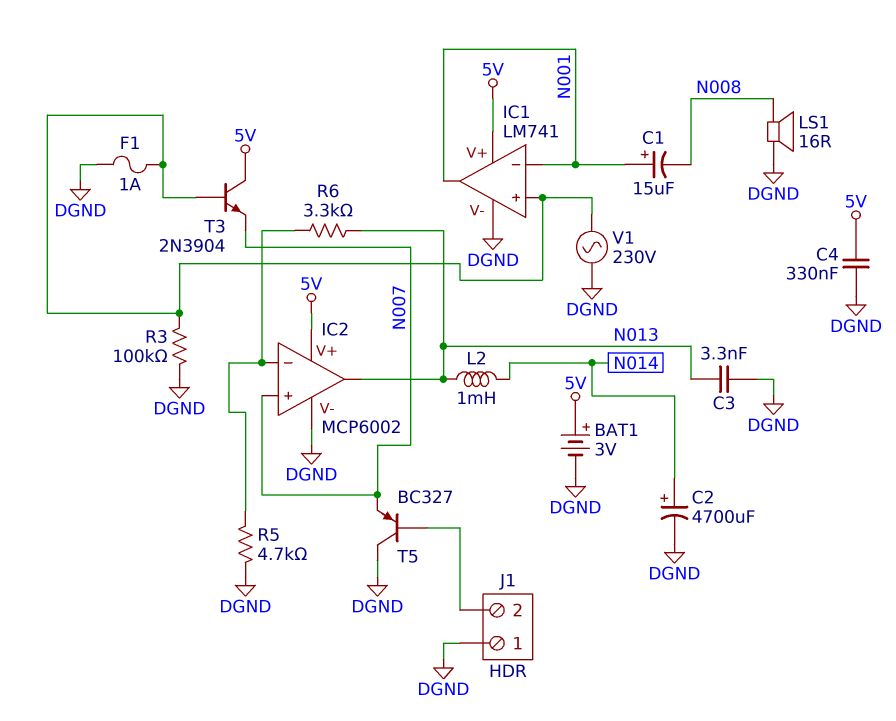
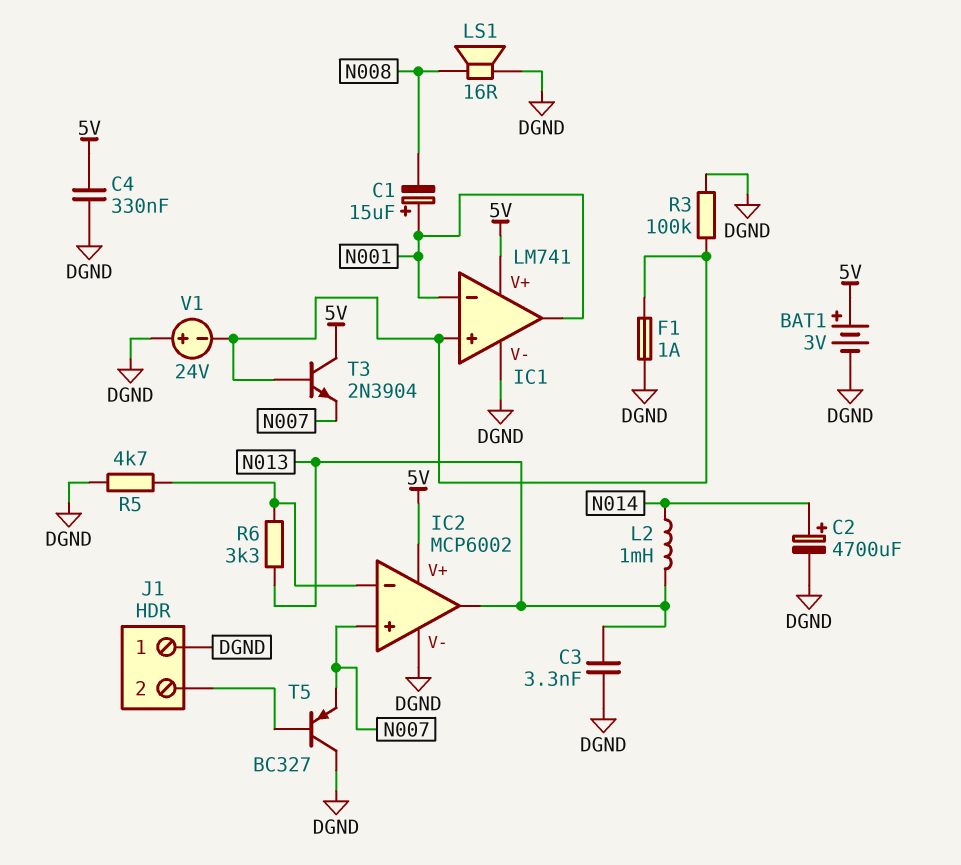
V1: AC 230V (DGND, IC1/in+) -> 24V (plus DGND, minus IC1/in+)

